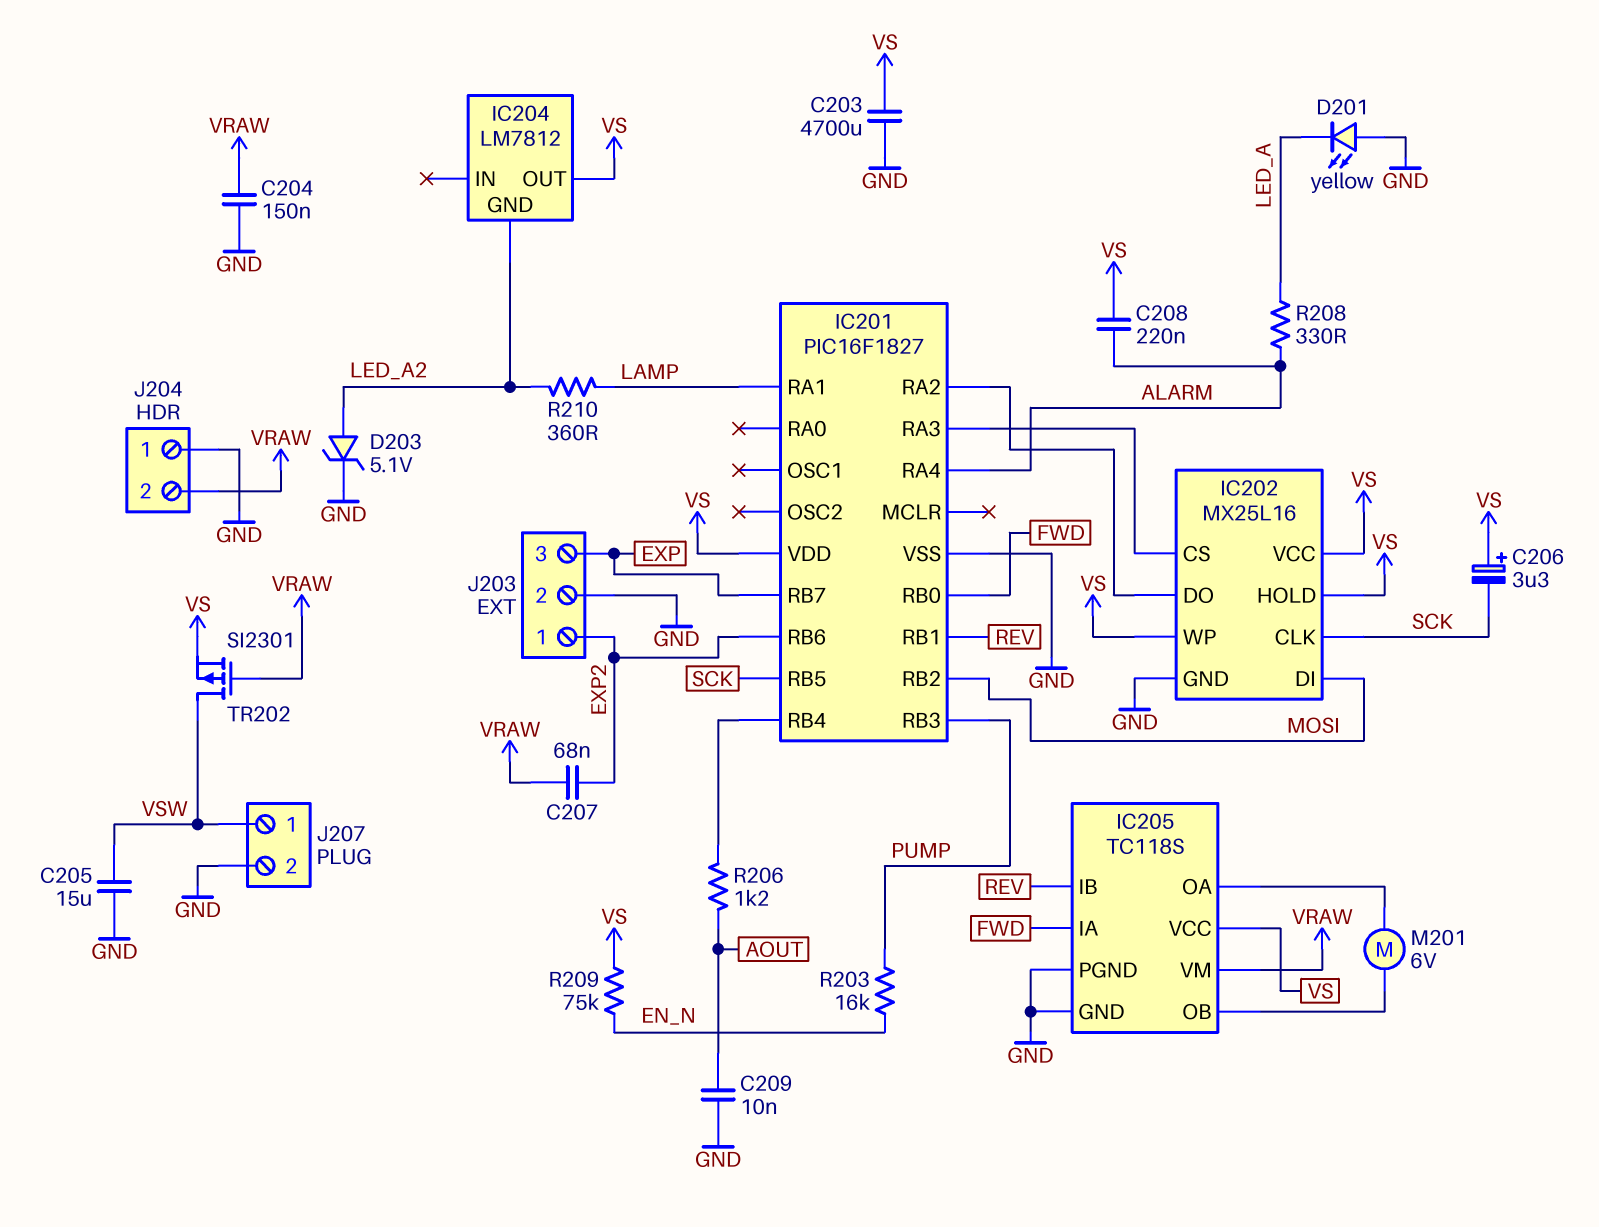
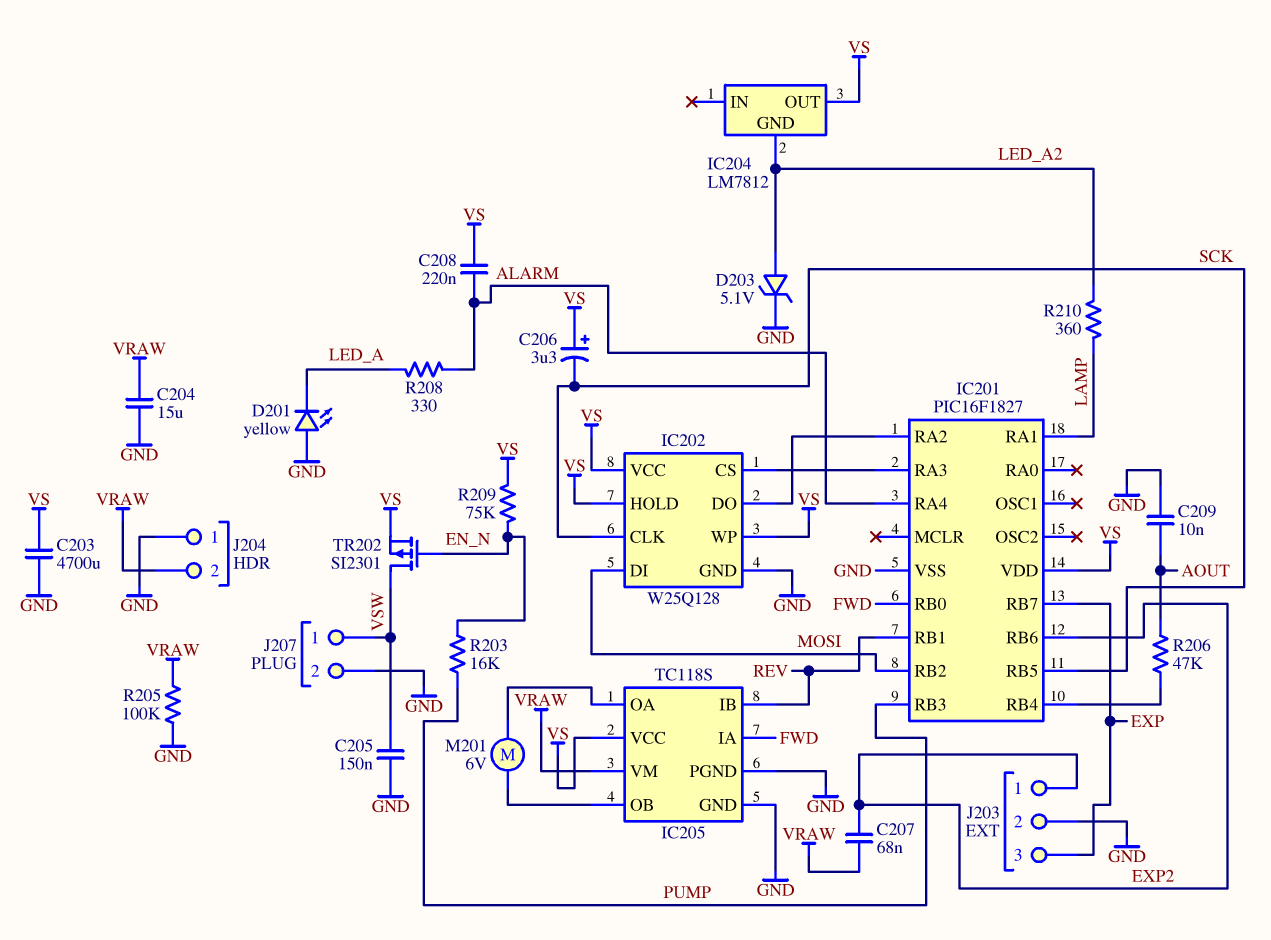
C204: 150nF (GND, VRAW) -> 15uF (GND, VRAW)
C205: 15uF (GND, VSW) -> 150nF (GND, VSW)
IC202: MX25L16 -> W25Q128
R205: none -> 100k (GND, VRAW)
R206: 1.2k (AOUT, IC201/RB4) -> 47k (AOUT, IC201/RB4)
TR202: PMOS SI2301 (G VRAW, D VSW, S VS) -> PMOS SI2301 (G EN_N, D VSW, S VS)

